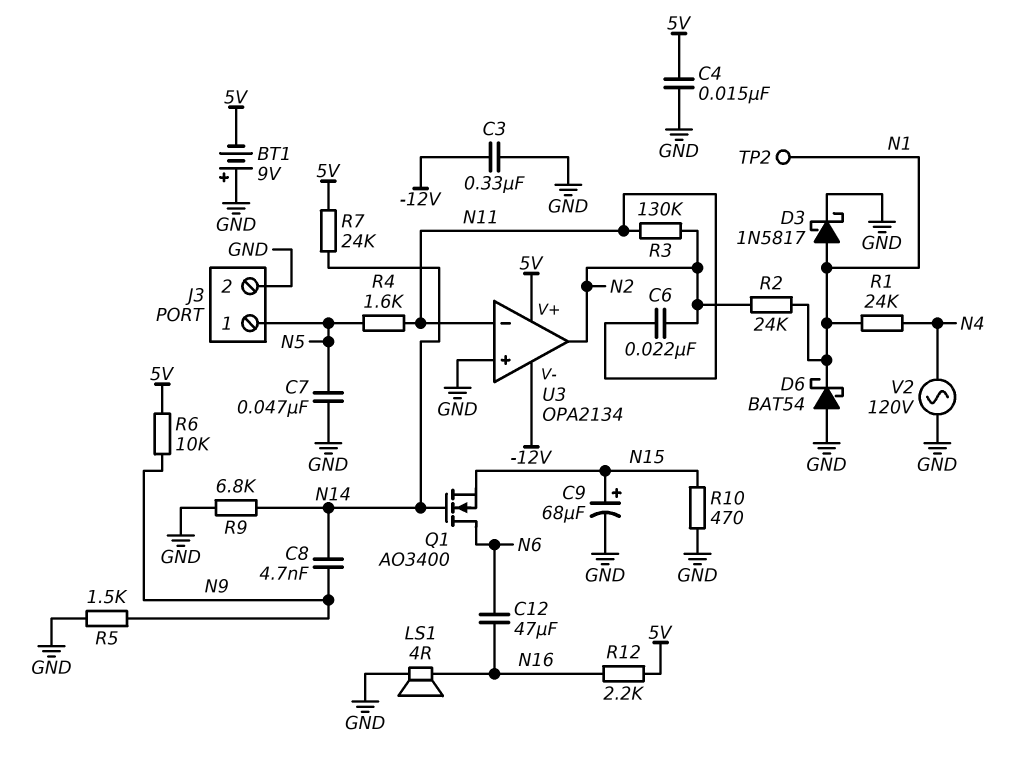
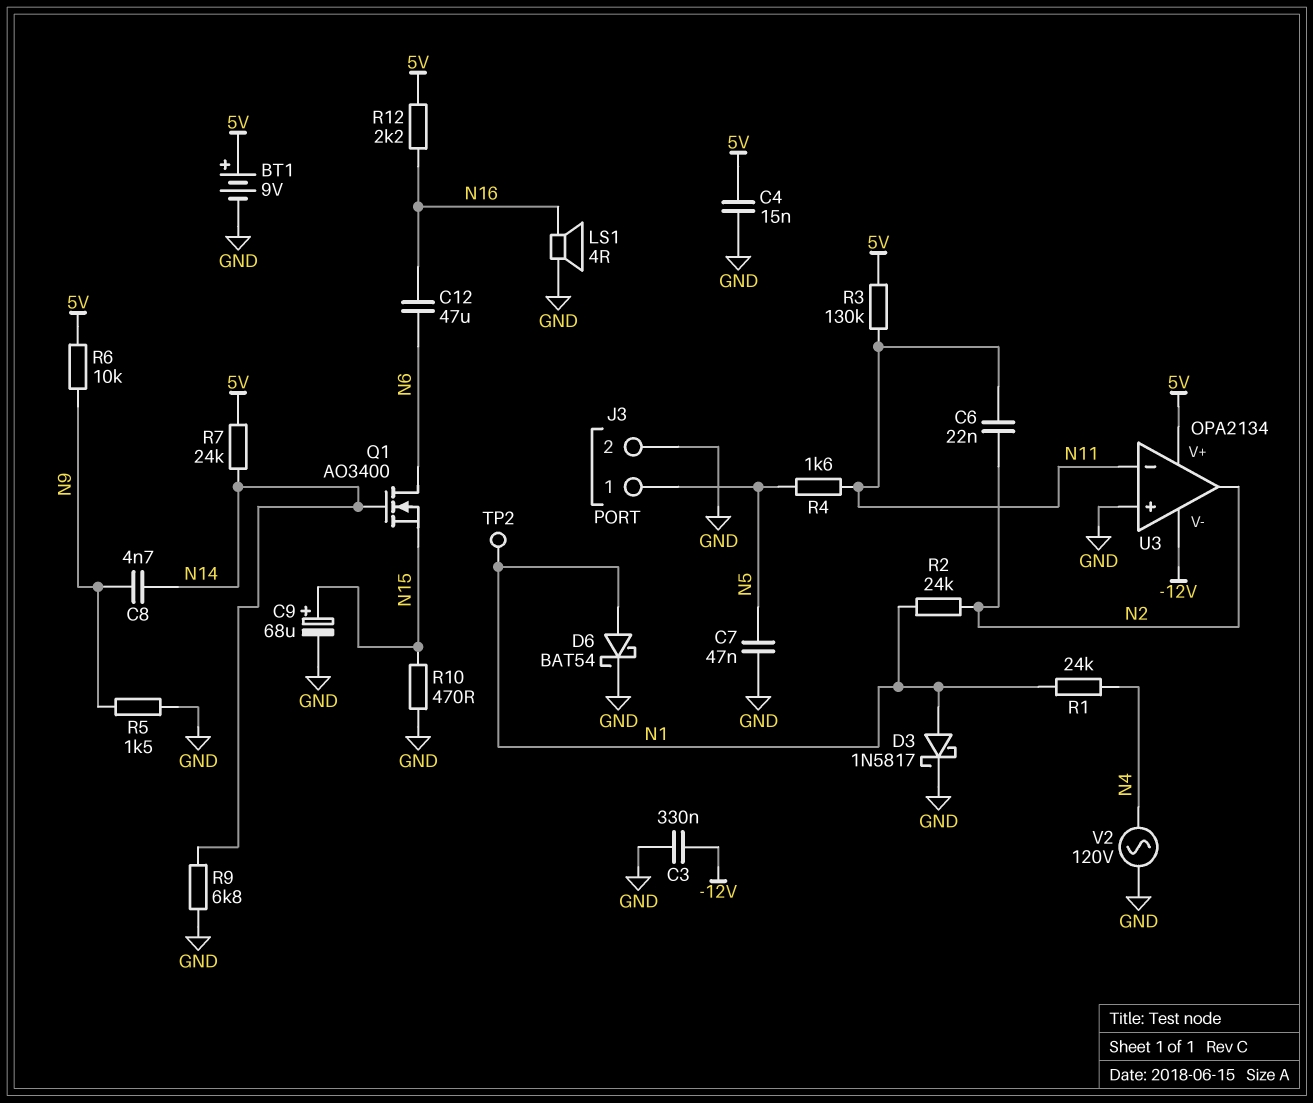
BT1: 9V (plus GND, minus 5V) -> 9V (plus 5V, minus GND)
D6: schottky BAT54 (A GND, K N1) -> schottky BAT54 (A N1, K GND)
R3: 130k (N2, N11) -> 130k (5V, N11)

